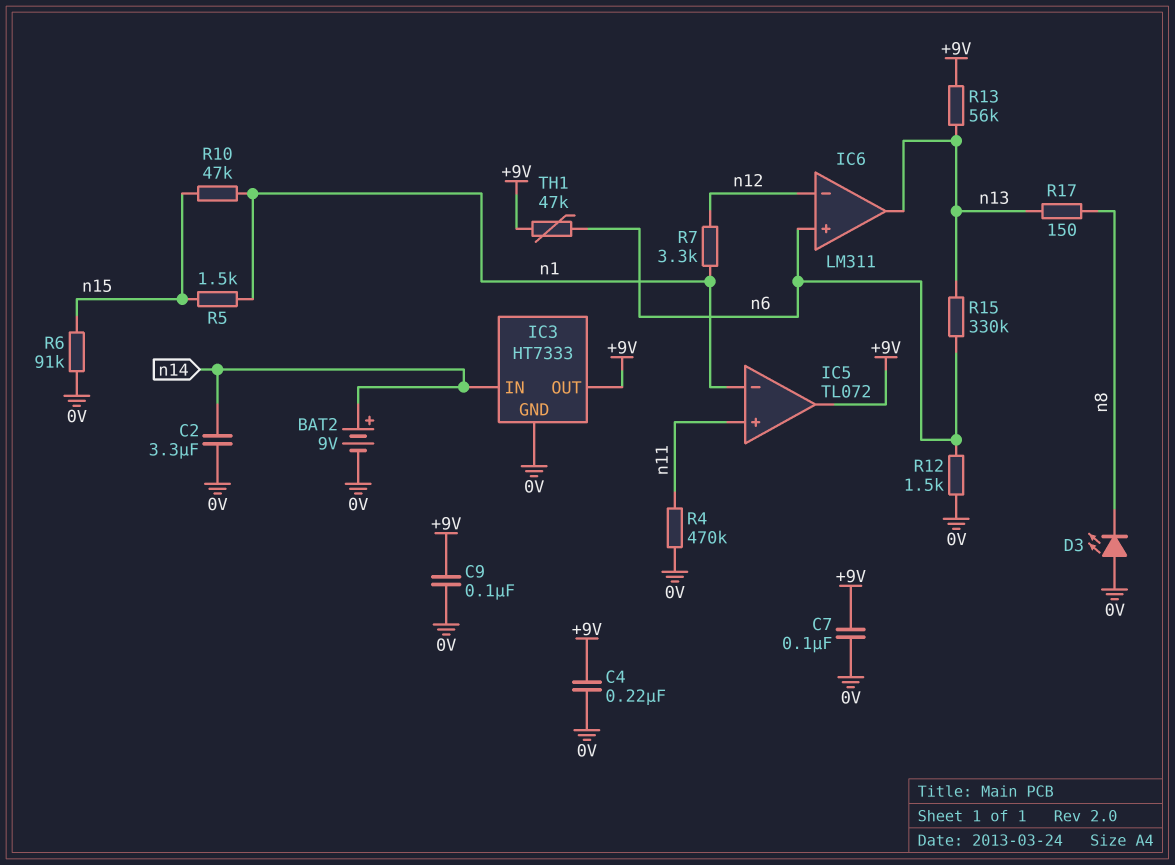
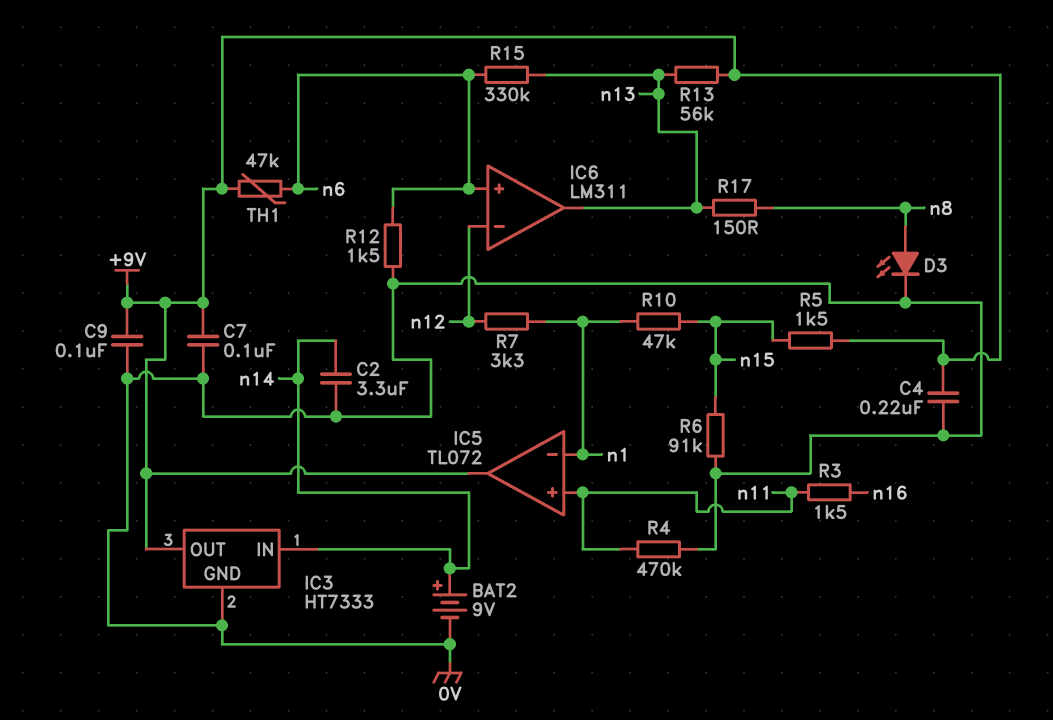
D3: LED (A 0V, K n8) -> LED (A n8, K 0V)
R3: none -> 1.5k (n11, n16)
R5: 1.5k (n1, n15) -> 1.5k (+9V, n15)

